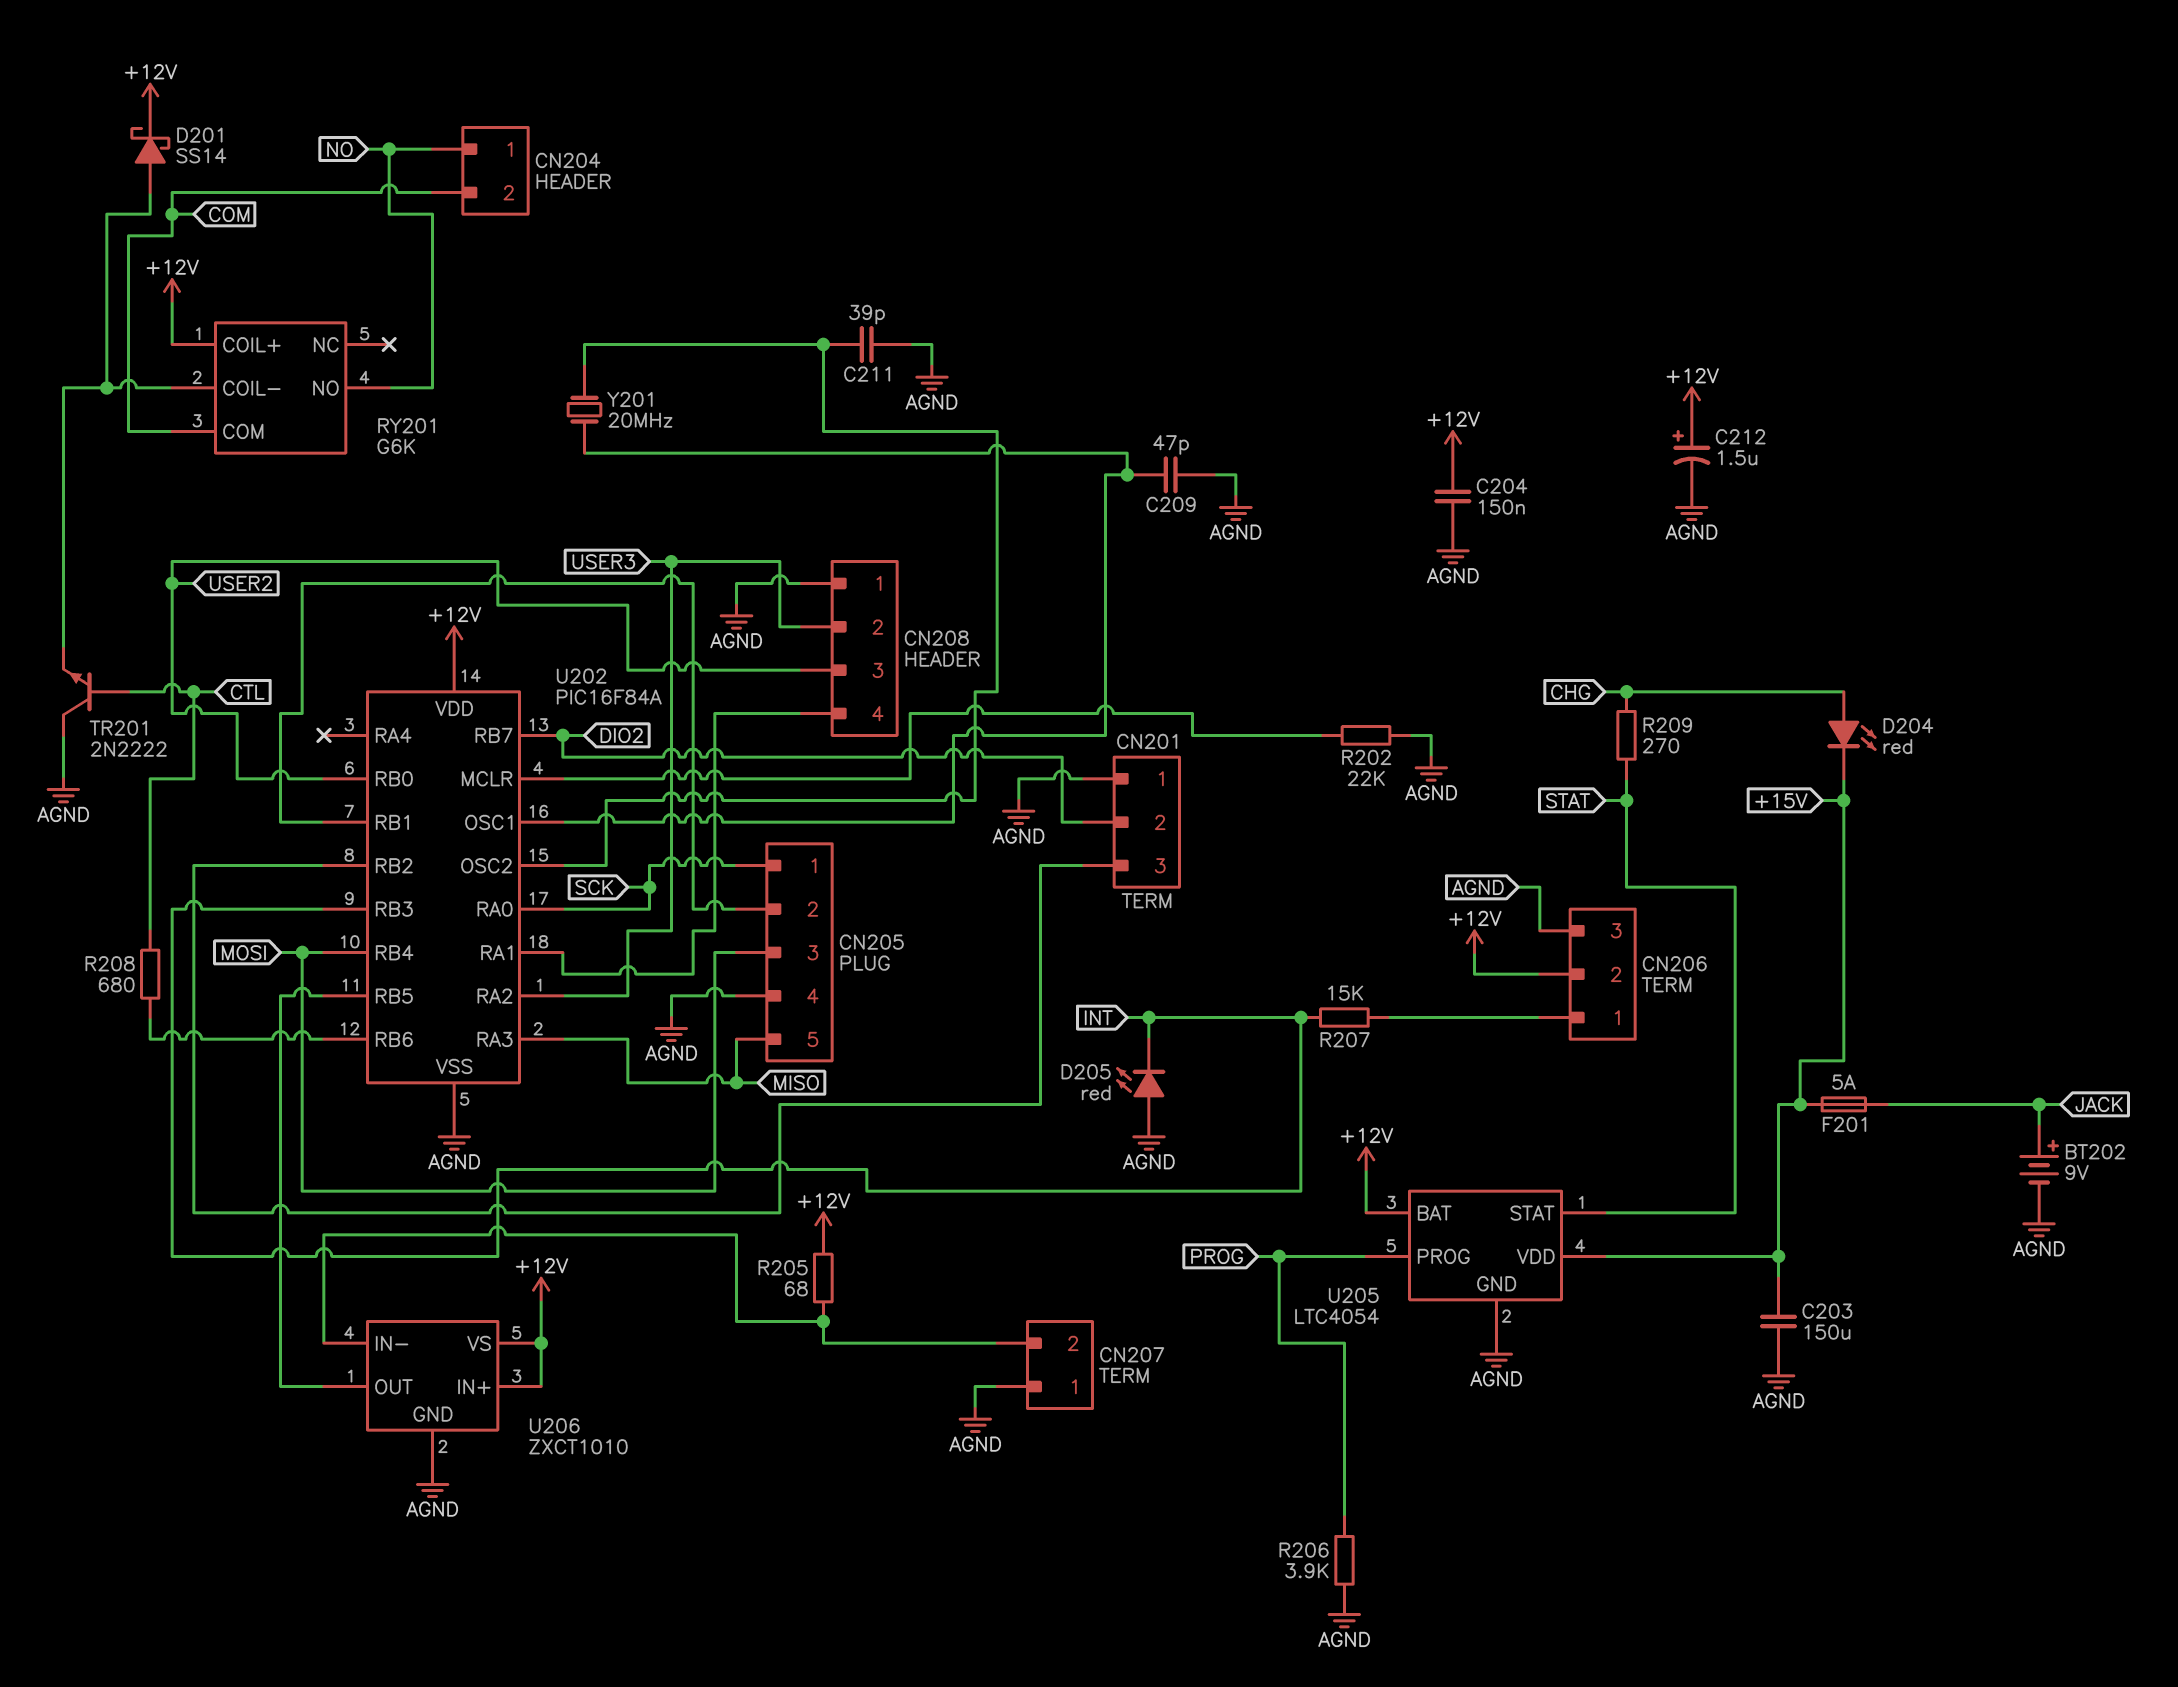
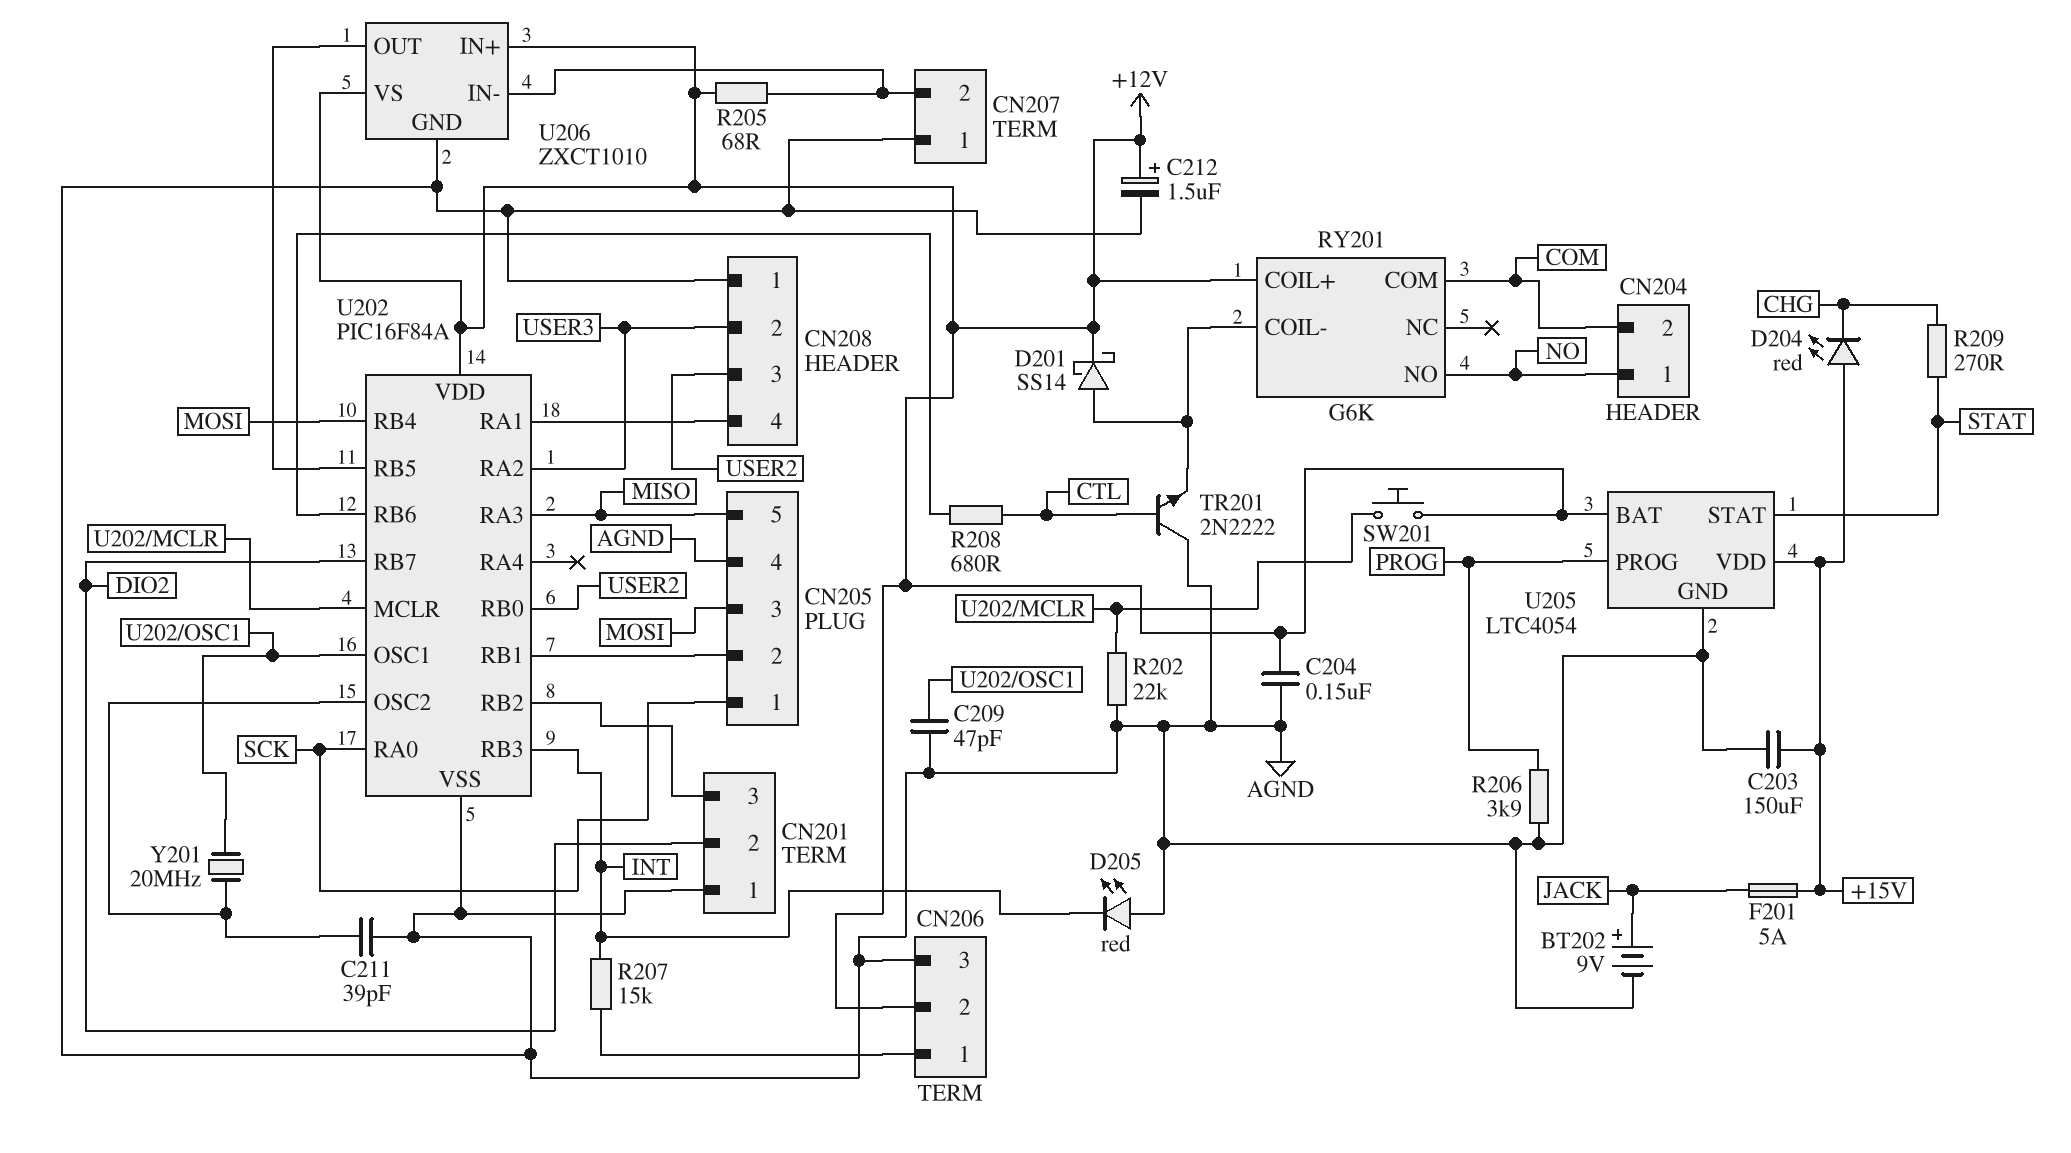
D204: LED red (A CHG, K +15V) -> LED red (A +15V, K CHG)
SW201: none -> button (+12V, U202/MCLR)

